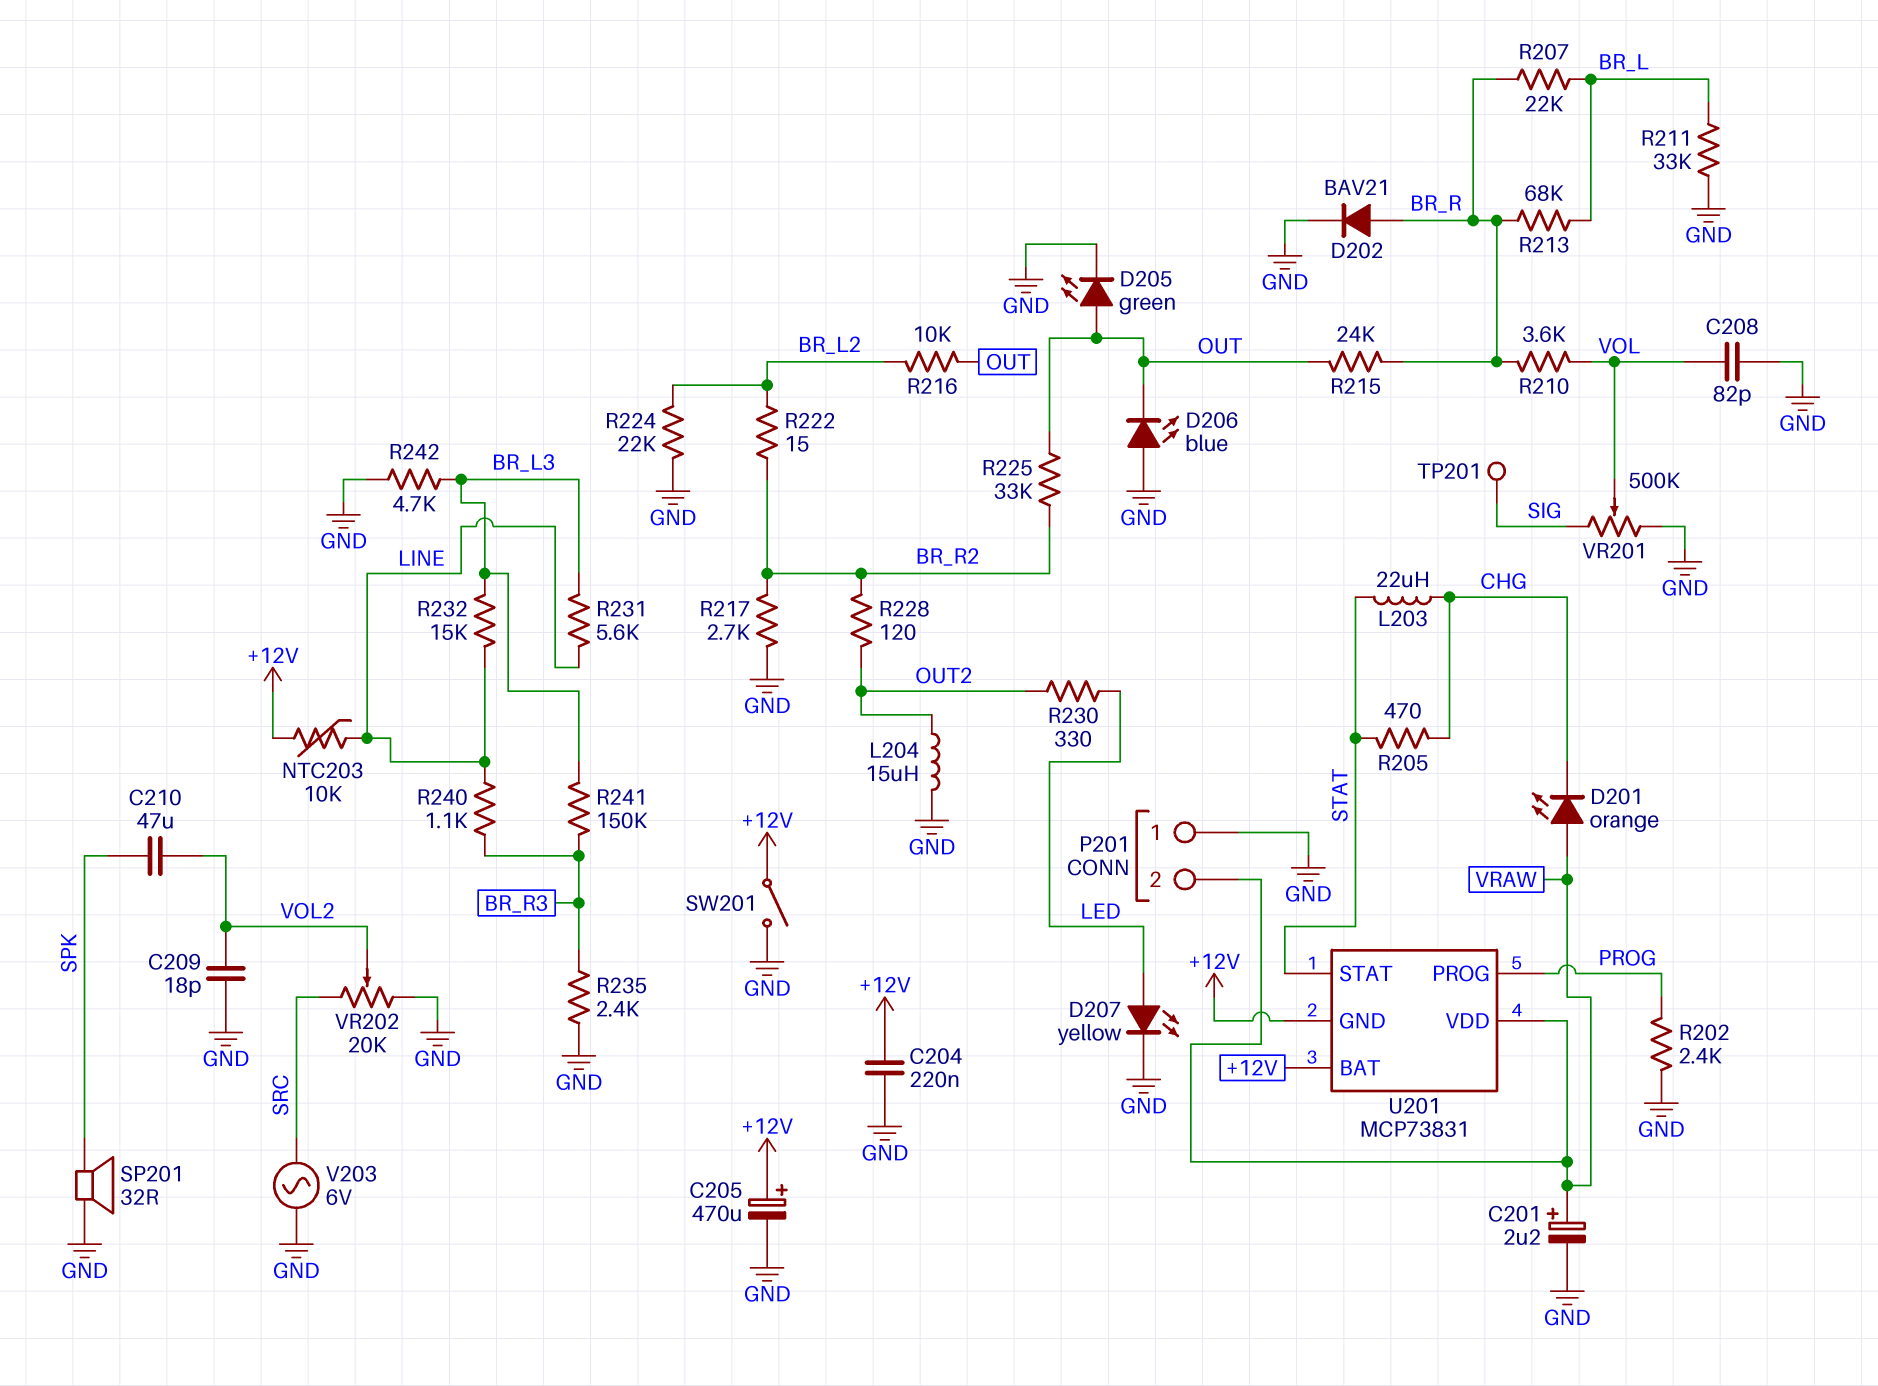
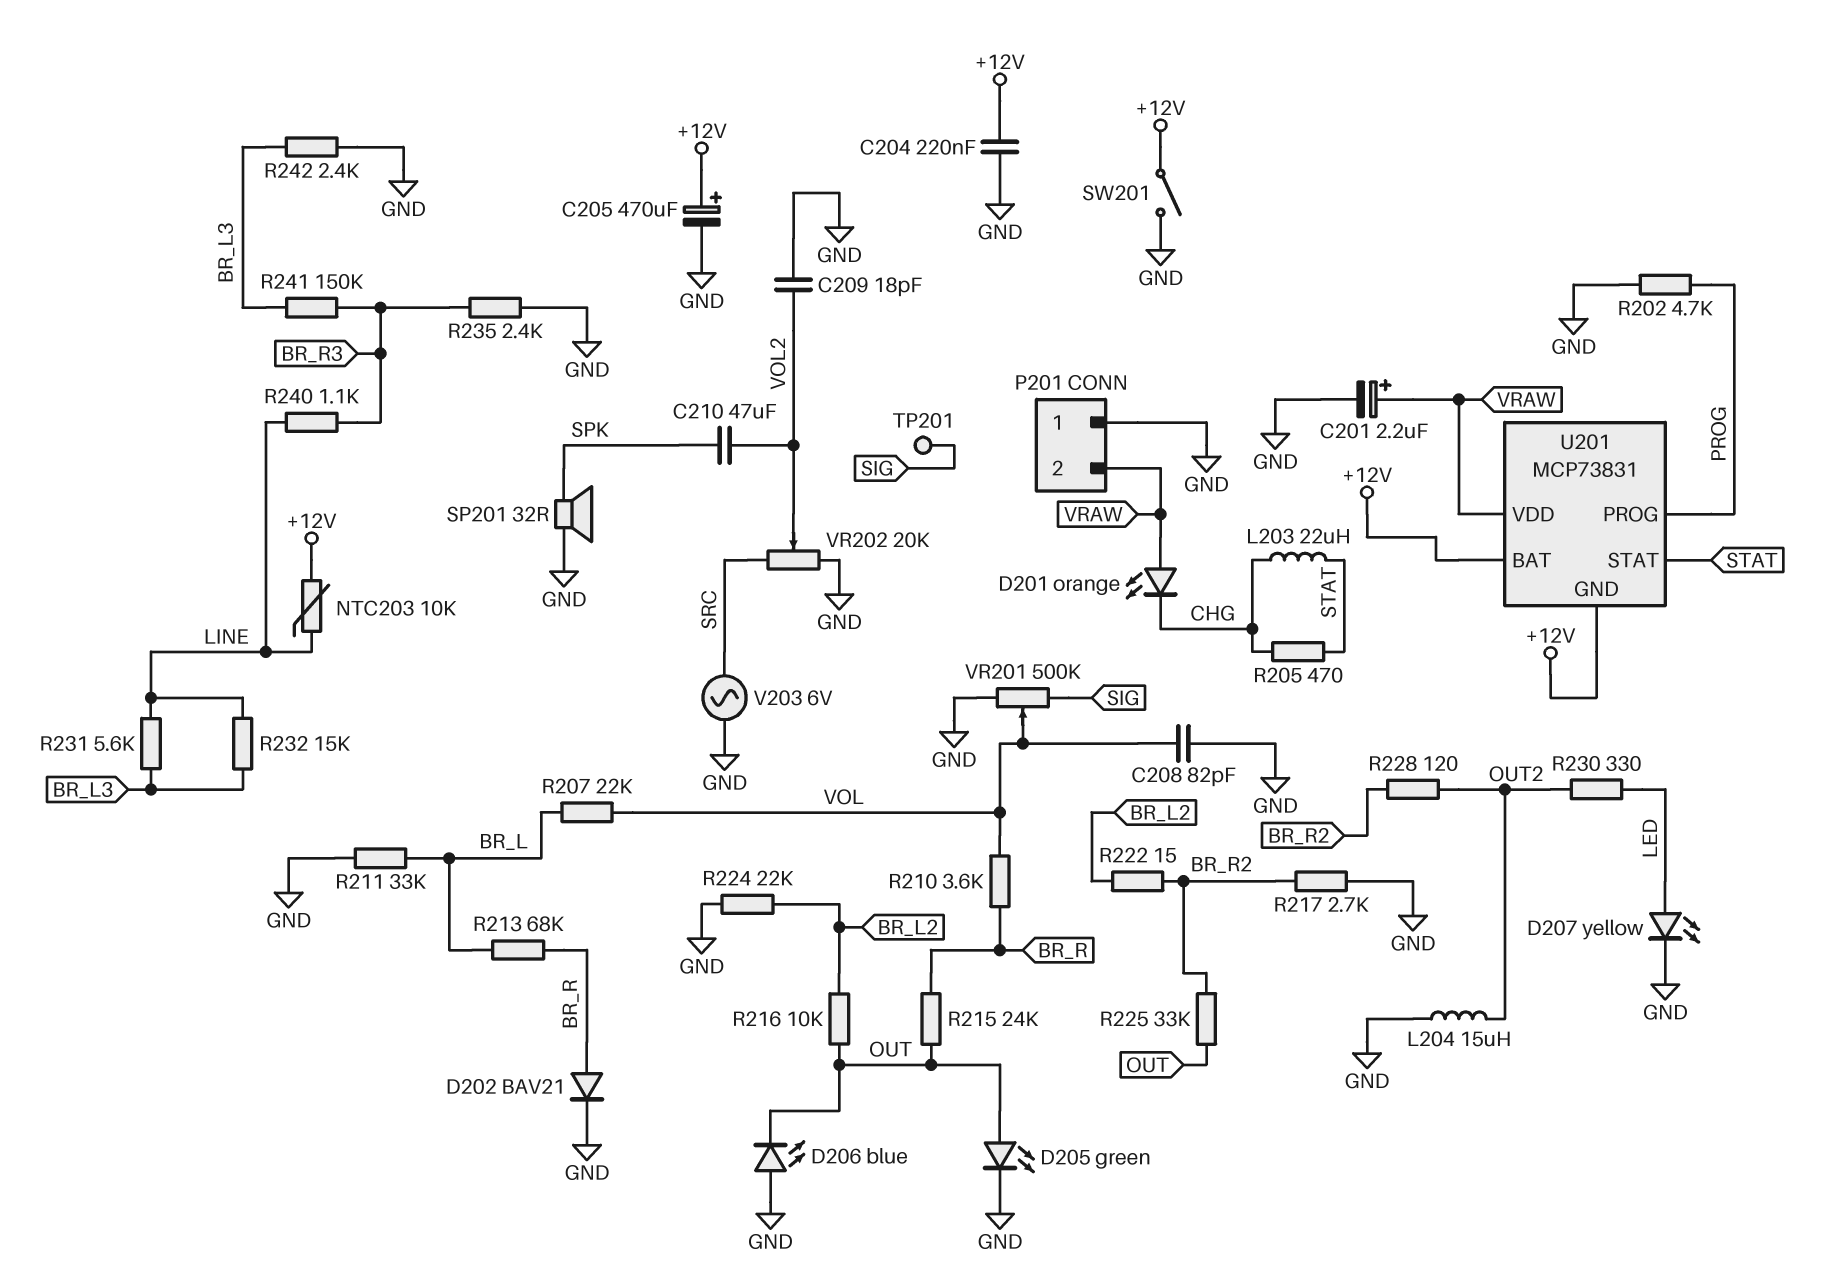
R202: 2.4k (GND, PROG) -> 4.7k (GND, PROG)
R207: 22k (BR_L, BR_R) -> 22k (BR_L, VOL)
R242: 4.7k (BR_L3, GND) -> 2.4k (BR_L3, GND)

